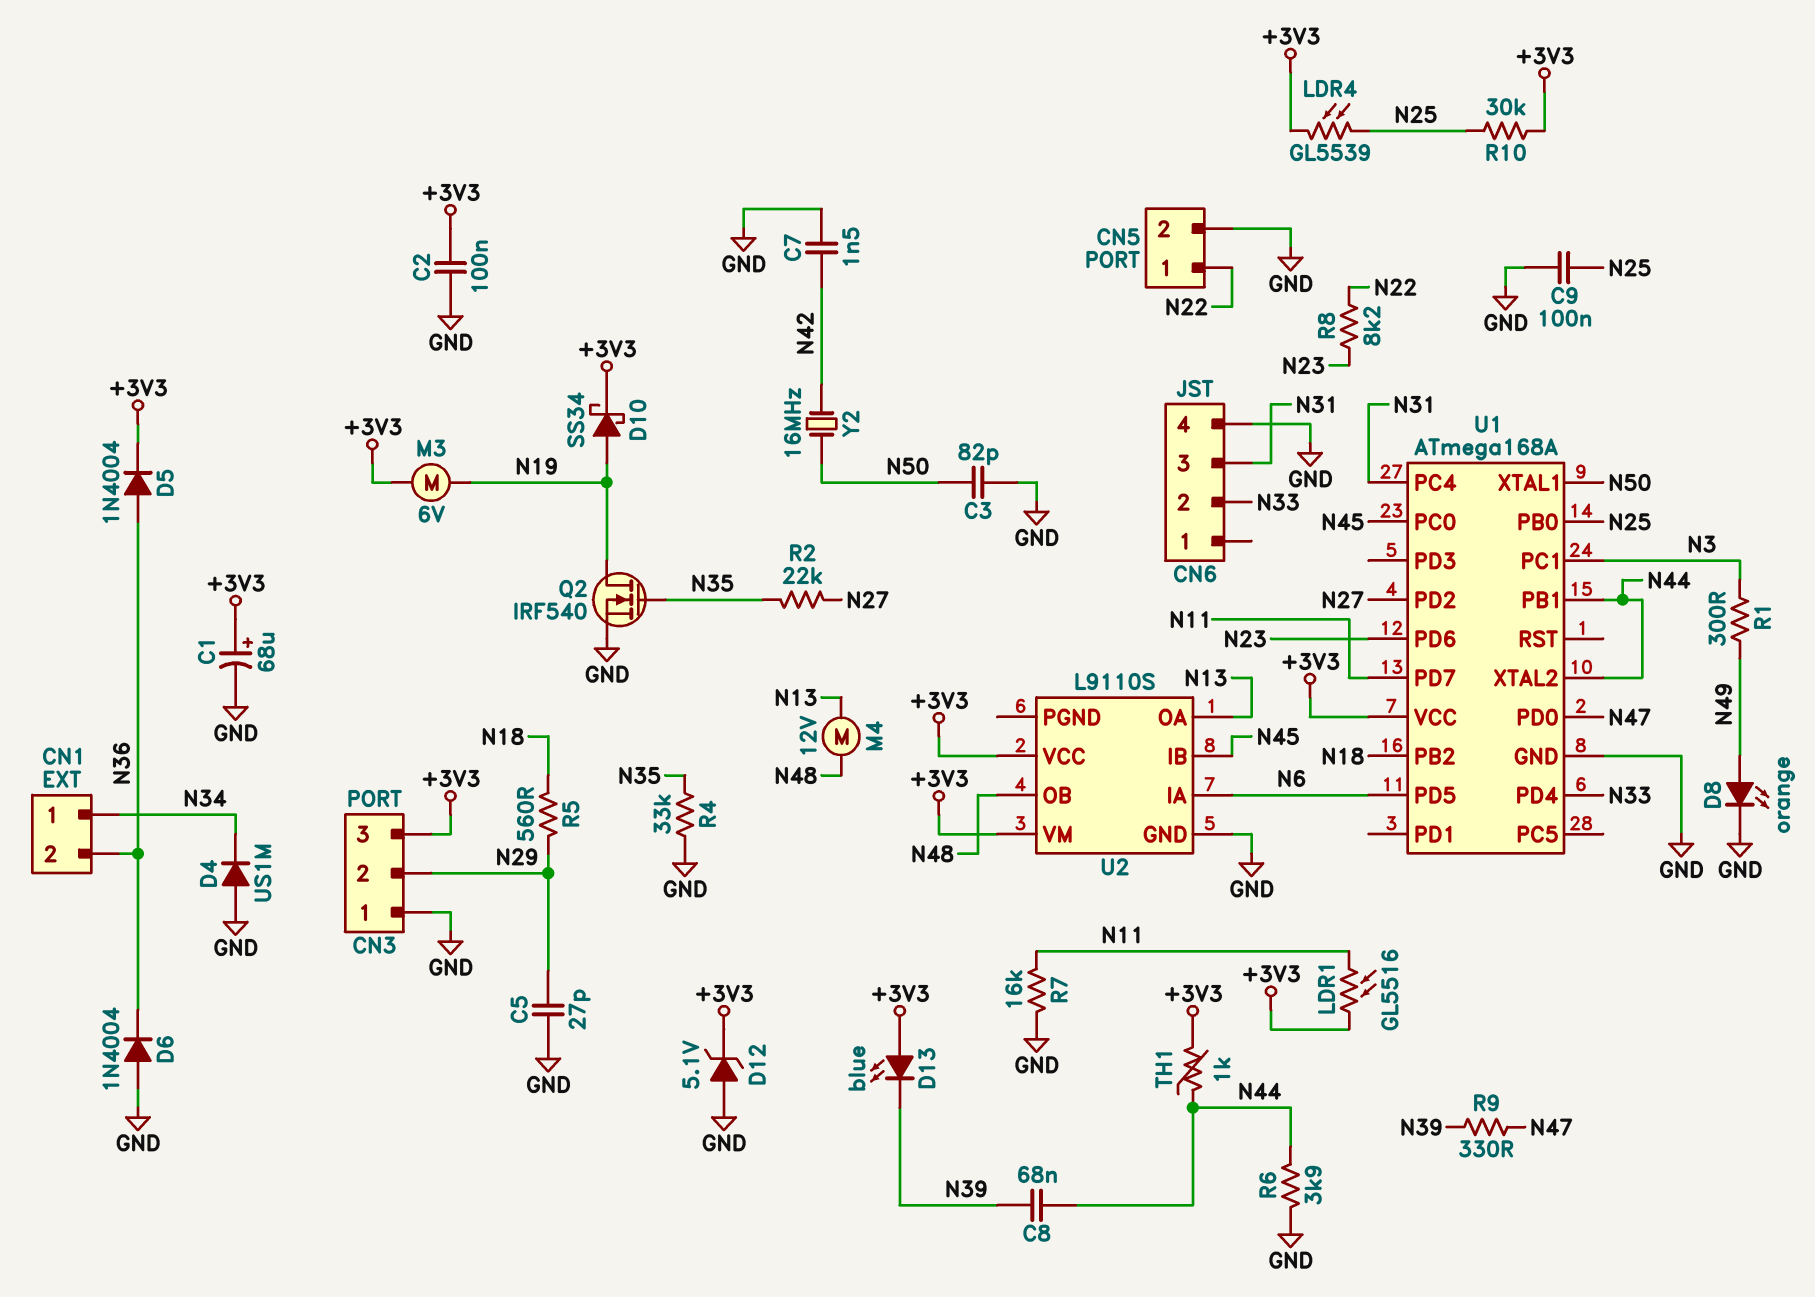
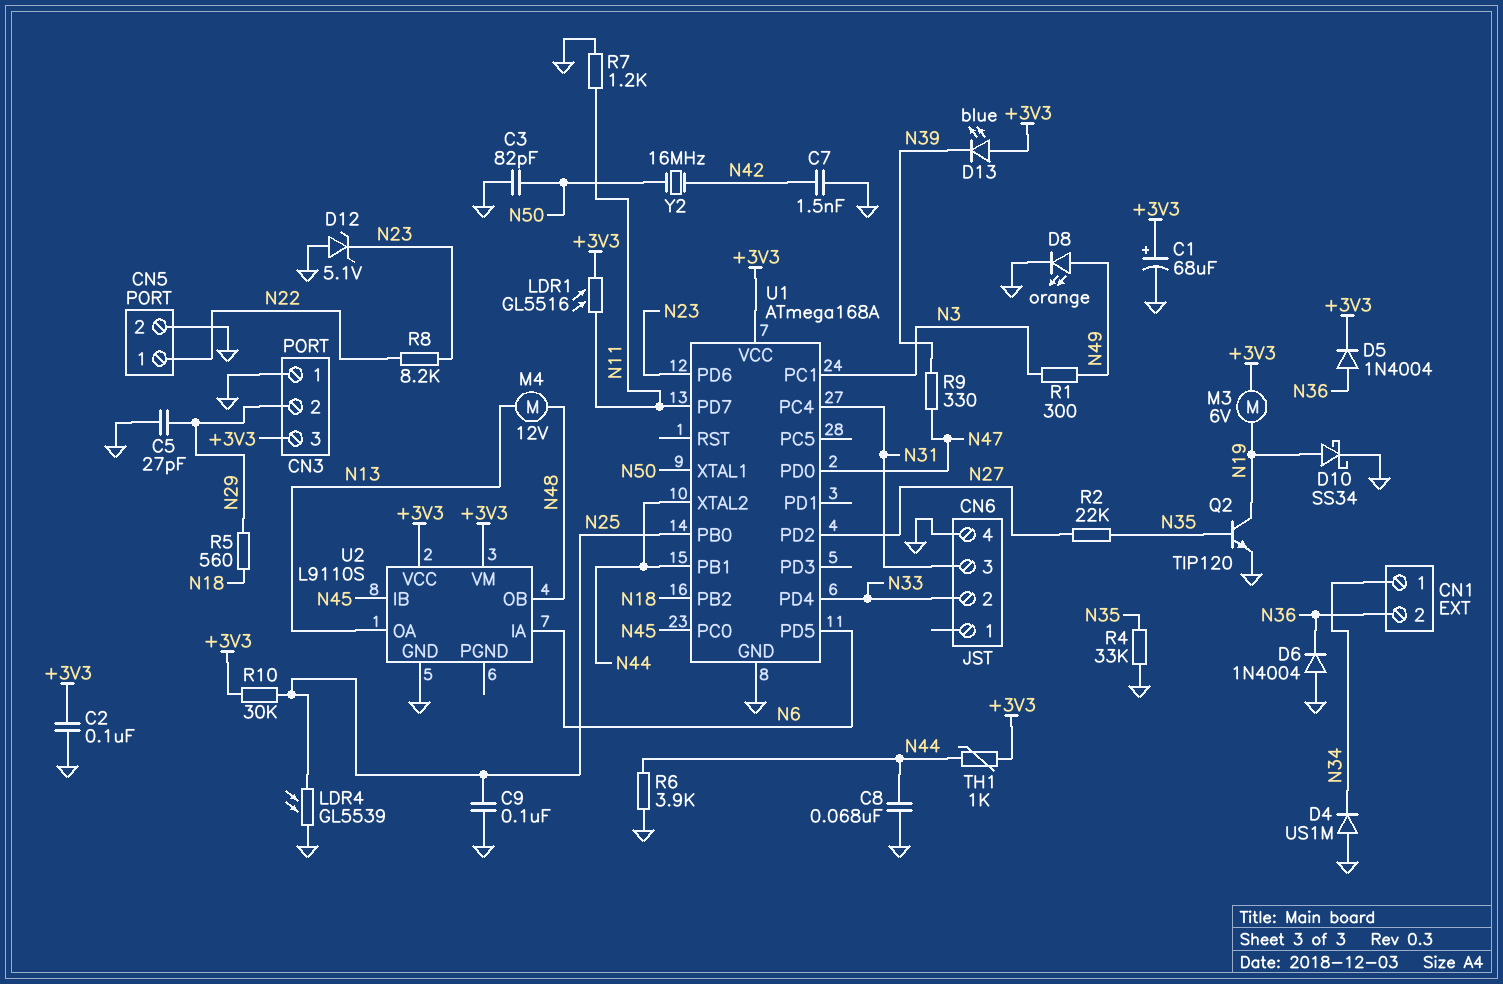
C8: 68nF (N39, N44) -> 68nF (GND, N44)
D10: schottky SS34 (A N19, K +3V3) -> schottky SS34 (A N19, K GND)
D12: zener 5.1V (A GND, K +3V3) -> zener 5.1V (A GND, K N23)
LDR4: GL5539 (+3V3, N25) -> GL5539 (GND, N25)
Q2: NMOS IRF540 (G N35, D N19, S GND) -> NPN TIP120 (B N35, C N19, E GND)
R7: 16k (GND, N11) -> 1.2k (GND, N11)

